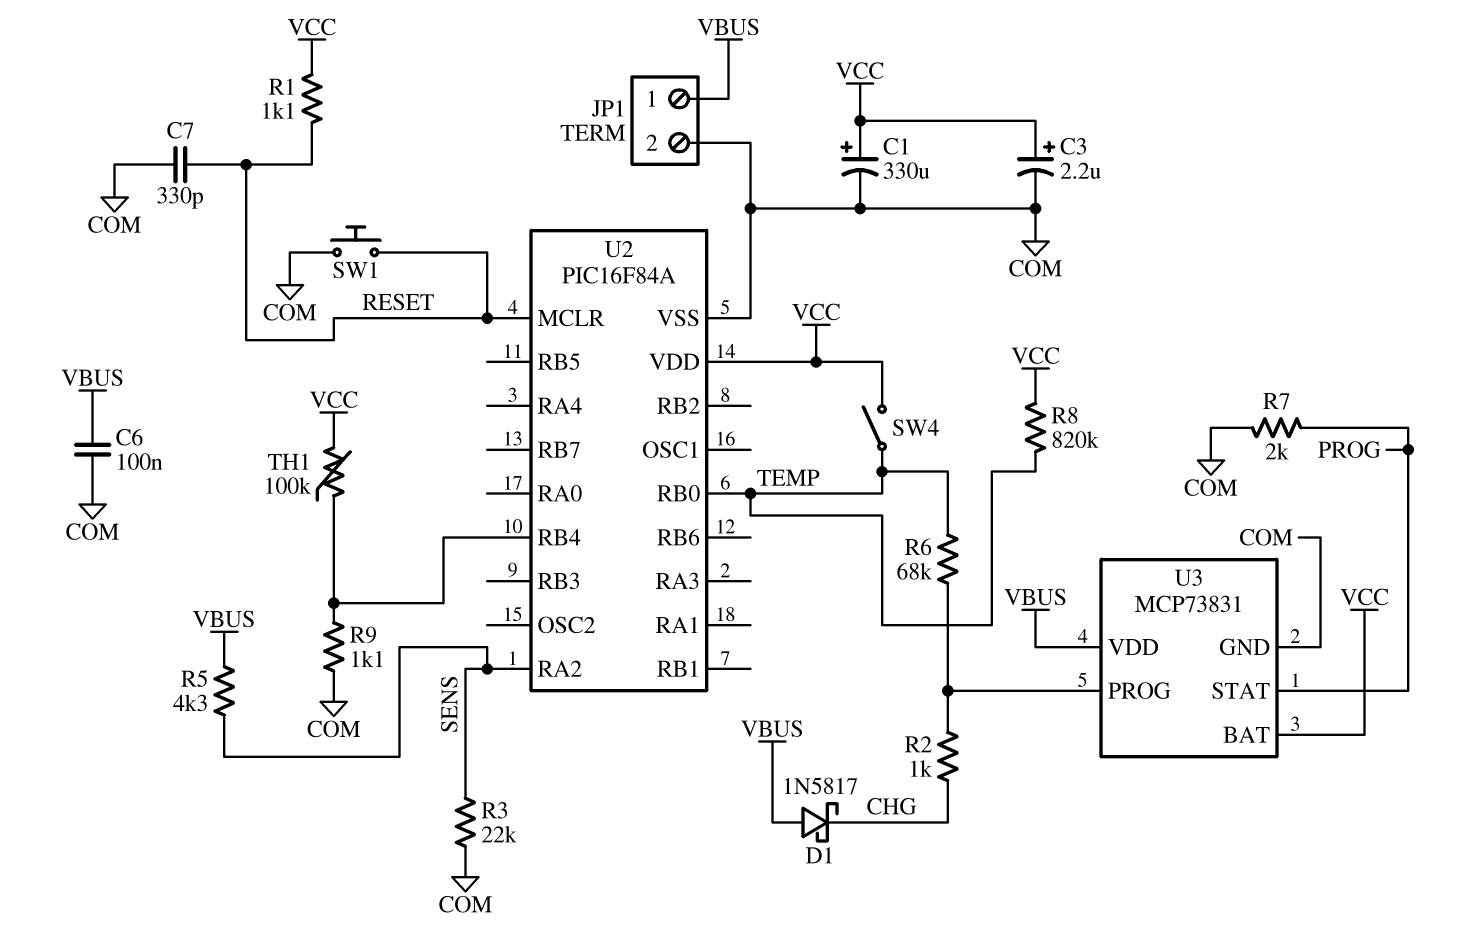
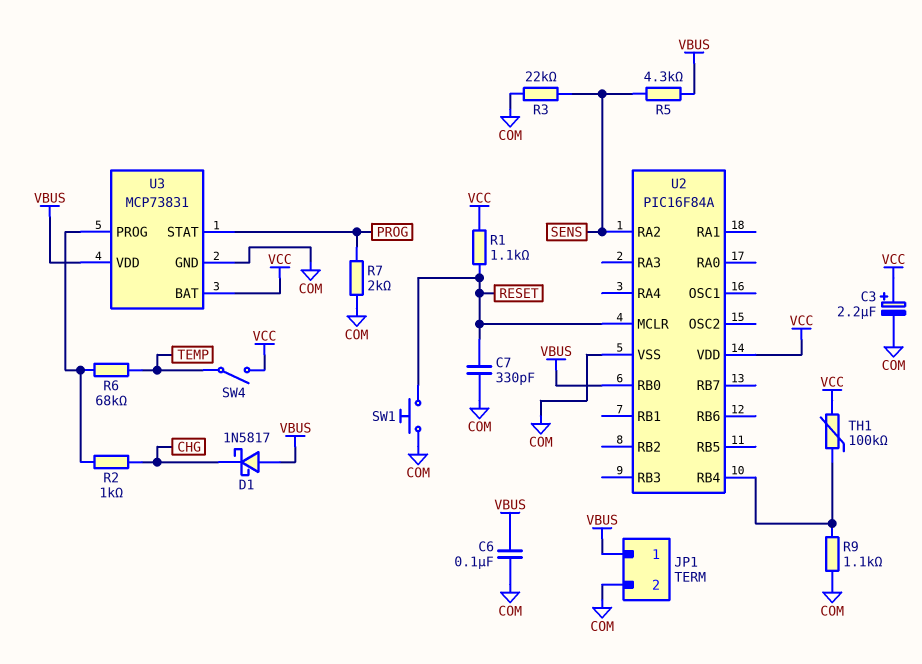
C1: 330uF (plus VCC, minus COM) -> none
R8: 820k (TEMP, VCC) -> none
U2 pin RB0: TEMP -> VBUS

